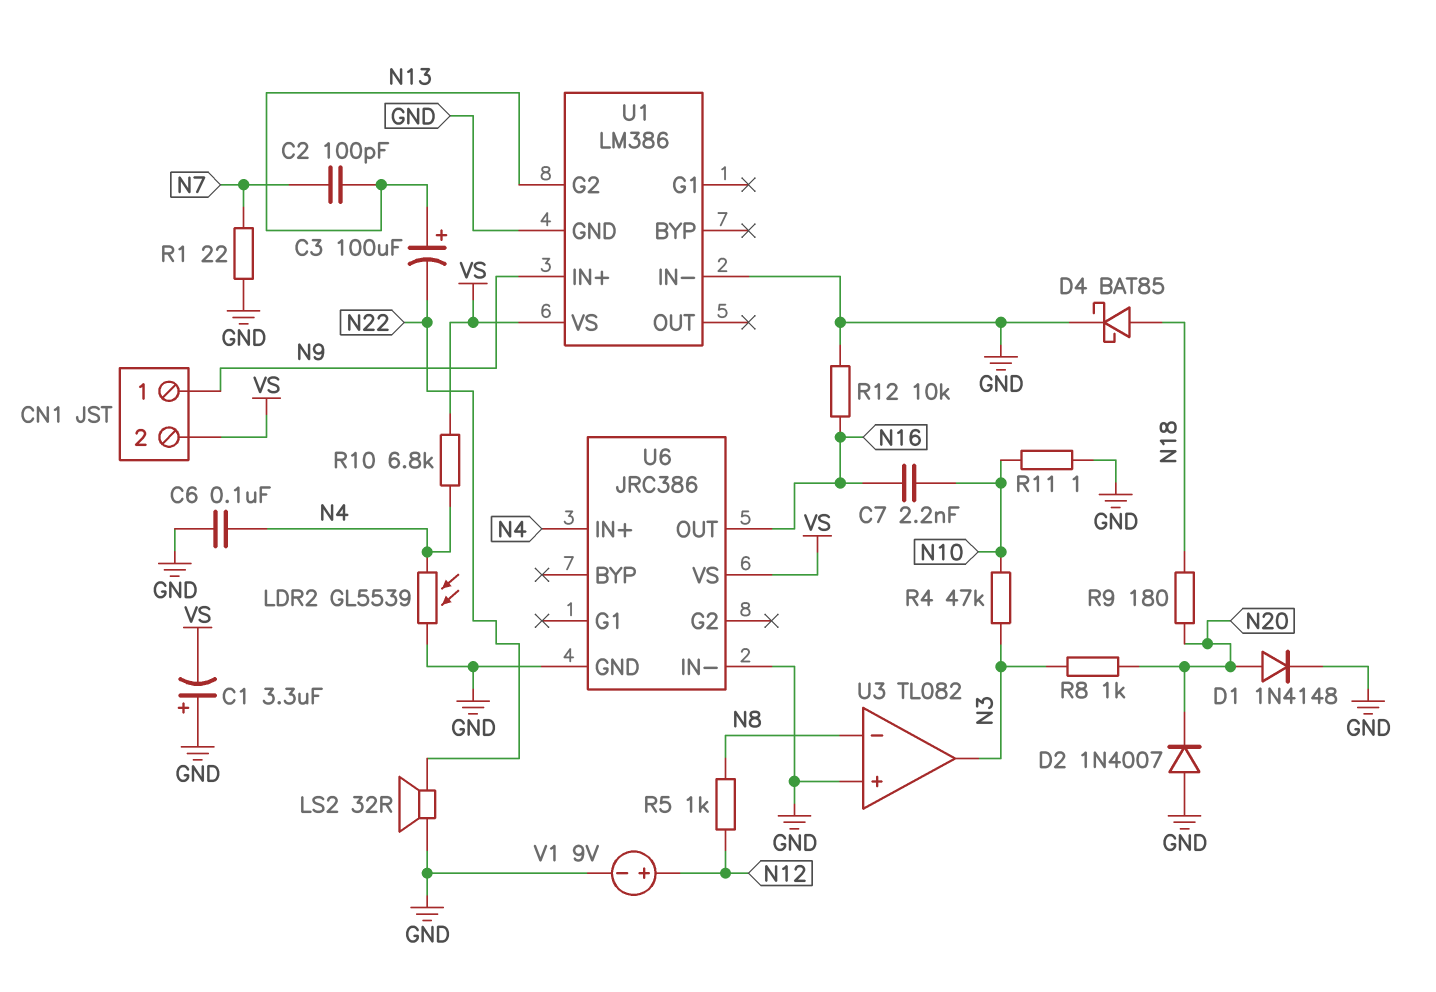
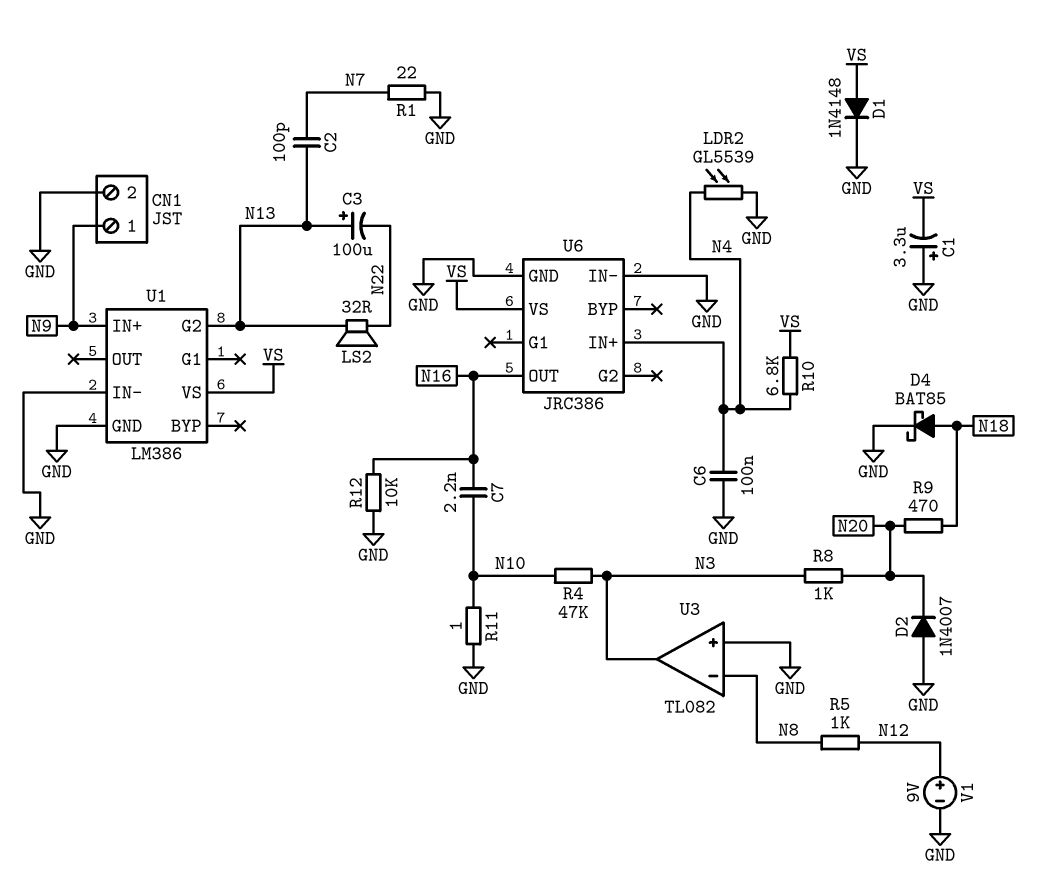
CN1 pin 2: VS -> GND
D1: diode 1N4148 (A N20, K GND) -> diode 1N4148 (A VS, K GND)
LS2: speaker 32R (GND, N22) -> speaker 32R (N13, N22)
R9: 180 (N18, N20) -> 470 (N18, N20)

